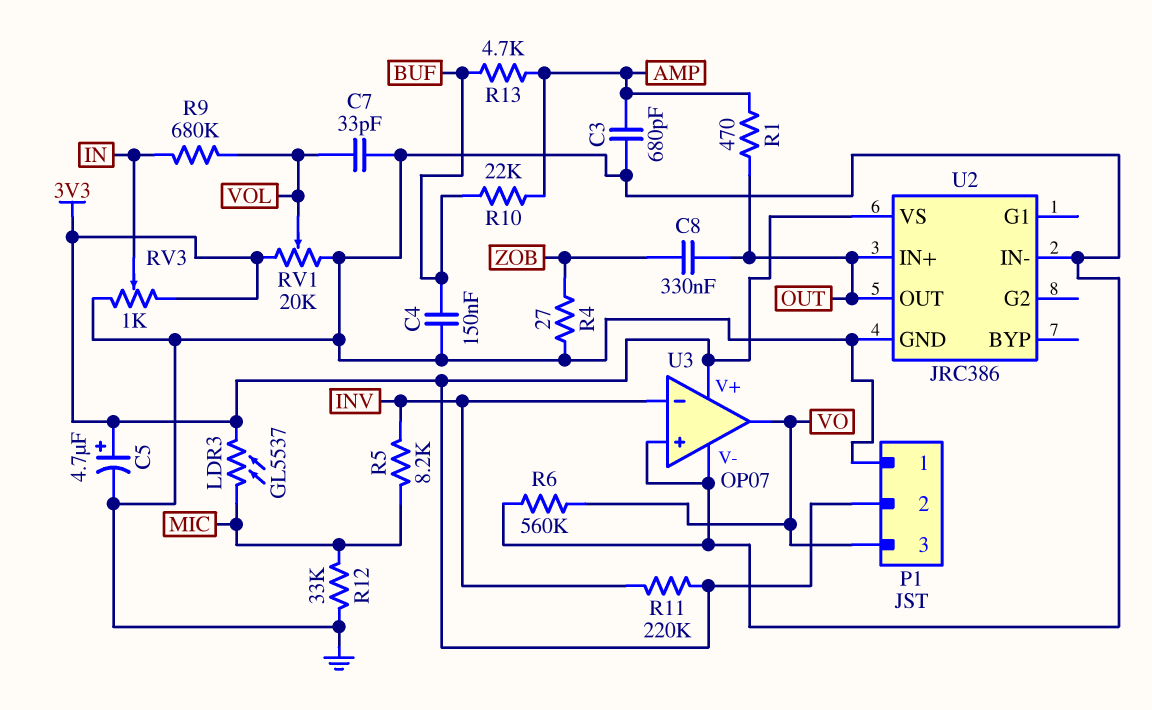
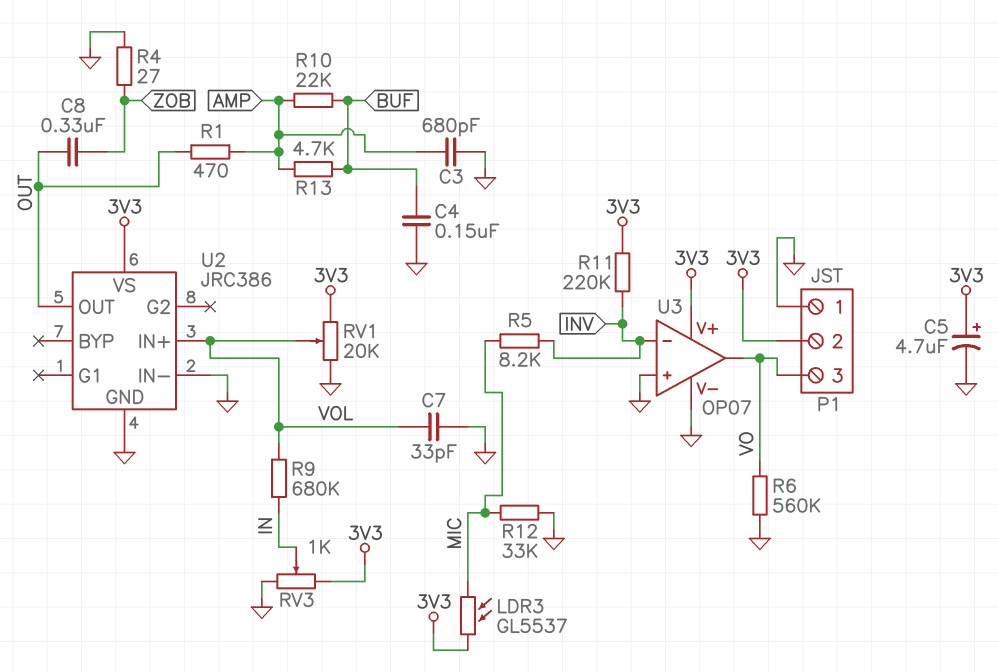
U2 pin IN+: OUT -> VOL

